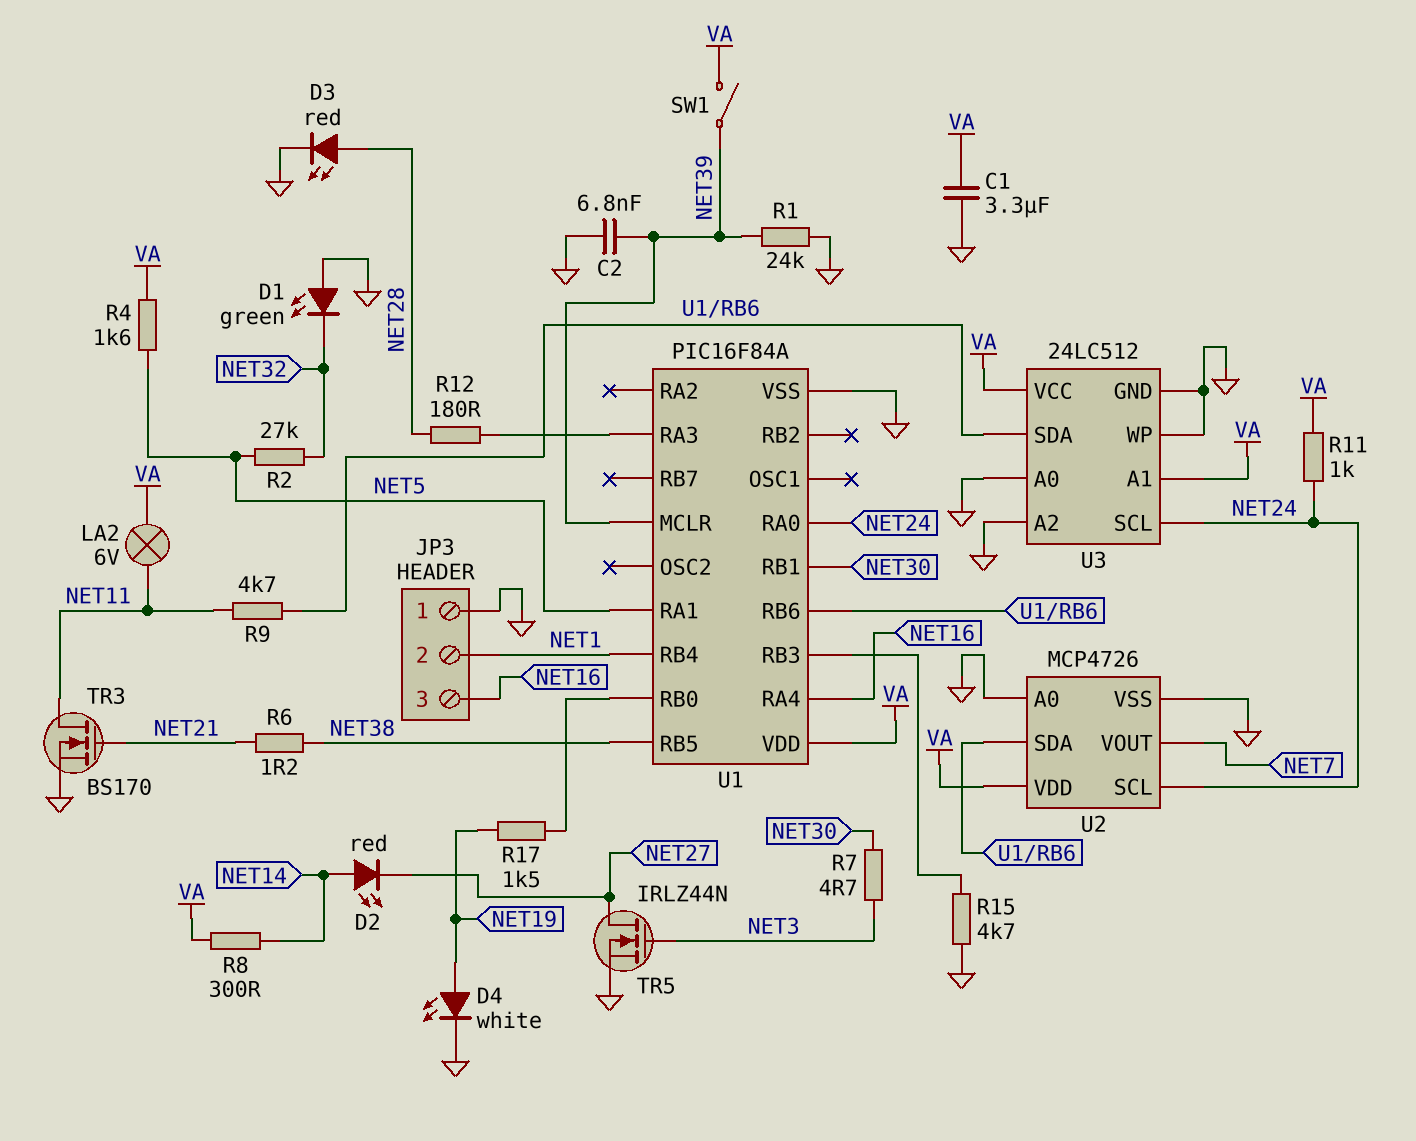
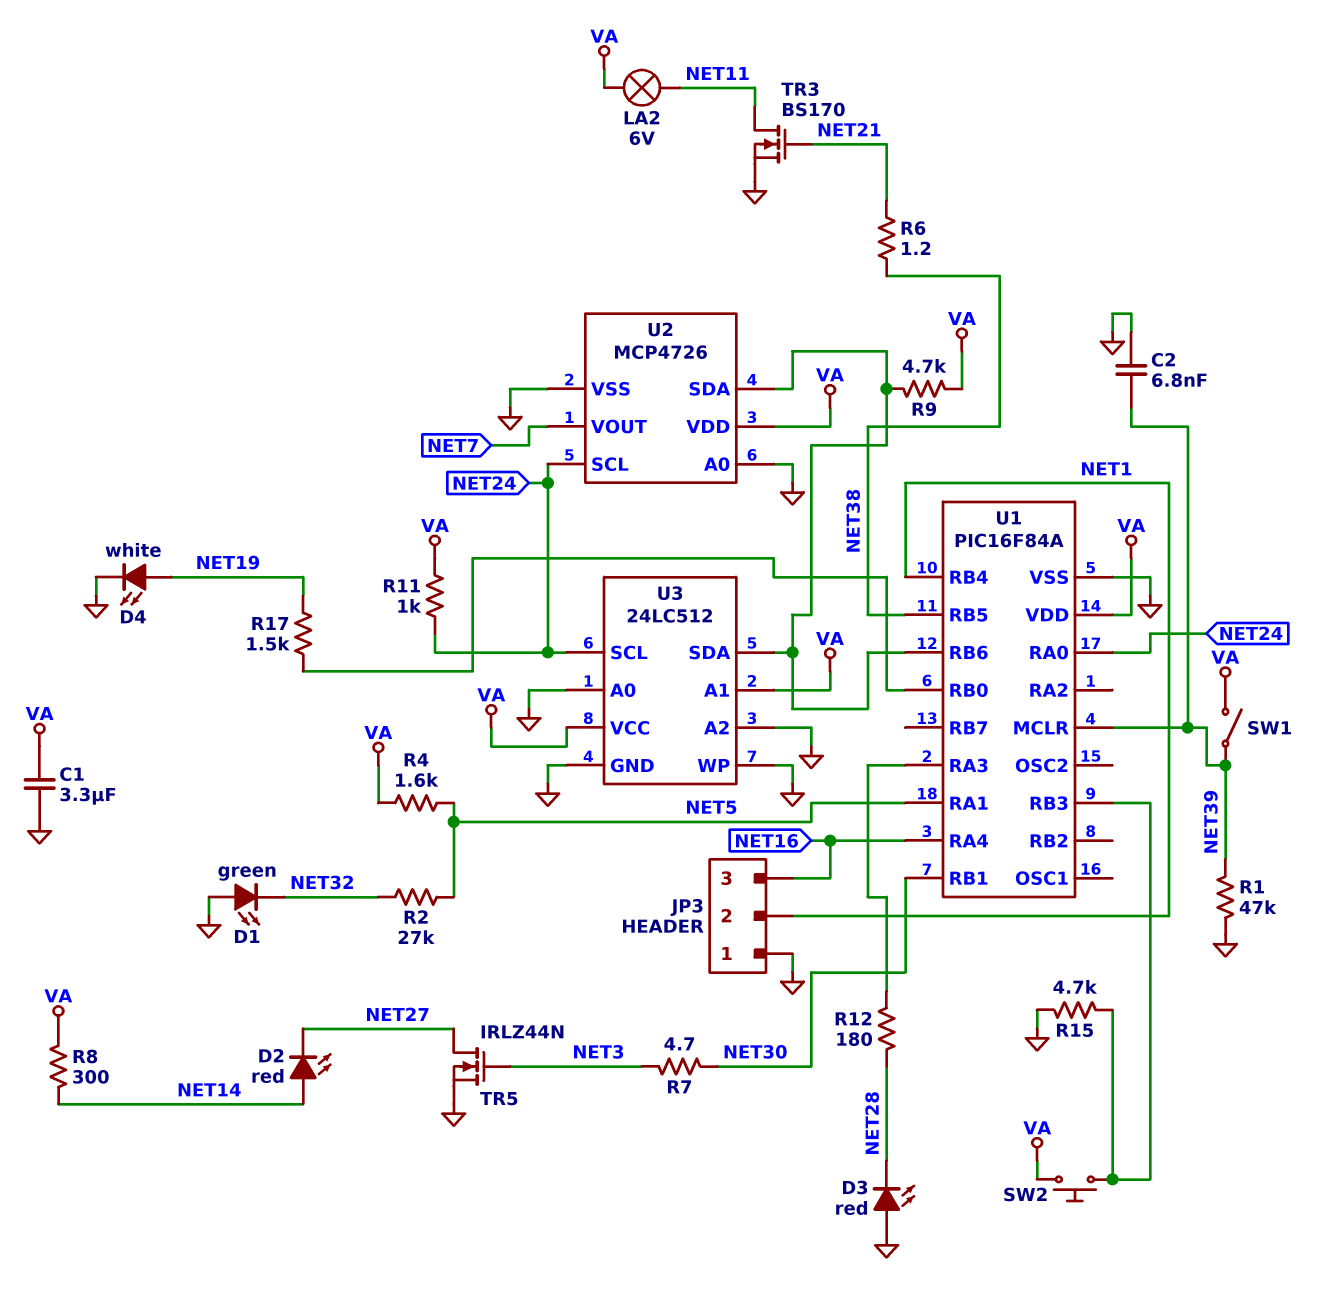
D3: LED red (A NET28, K GND) -> LED red (A GND, K NET28)
R1: 24k (GND, NET39) -> 47k (GND, NET39)
R9: 4.7k (NET11, U1/RB6) -> 4.7k (U1/RB6, VA)
SW2: none -> button (U1/RB3, VA)

